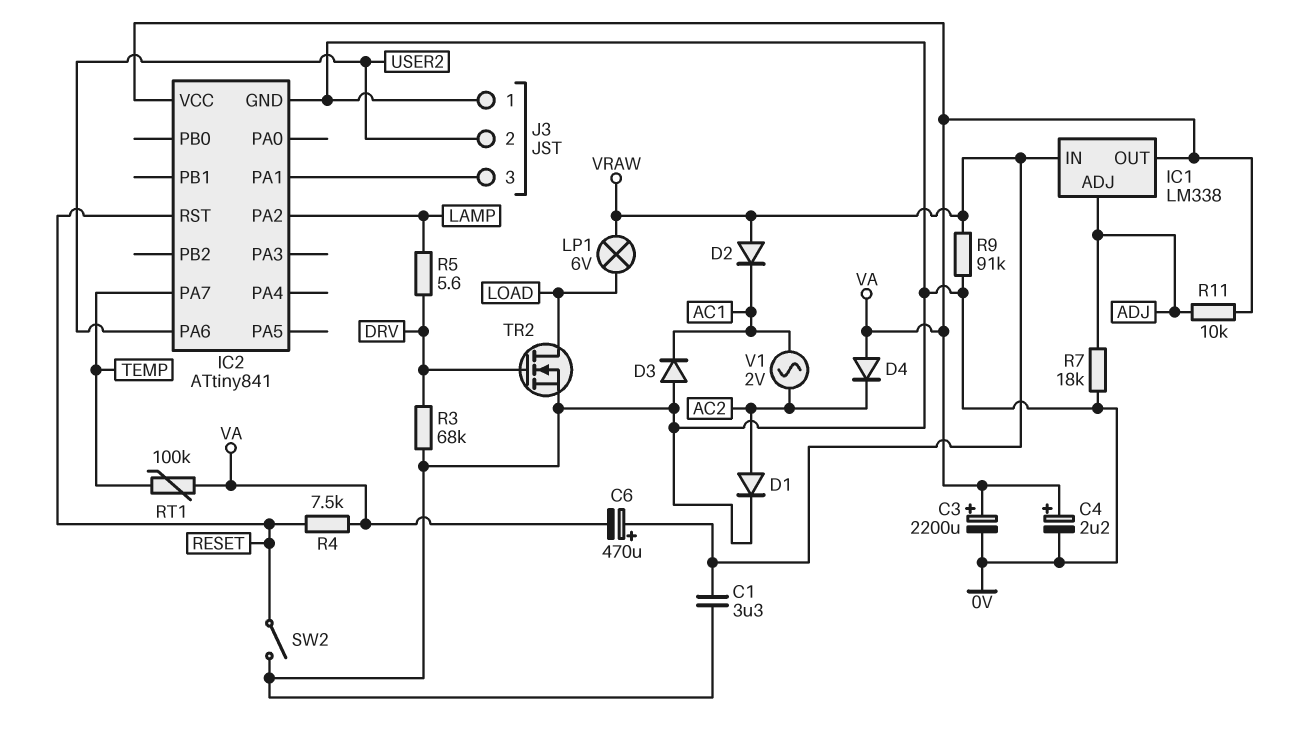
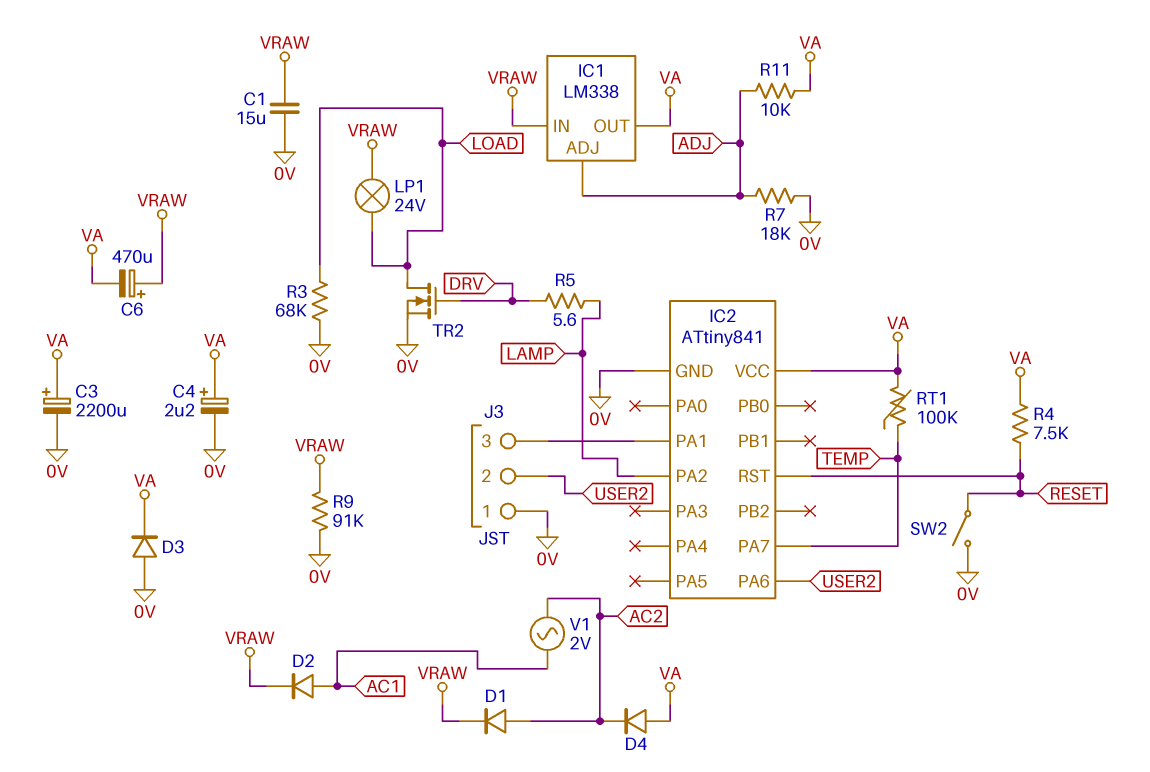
C1: 3.3uF (0V, VRAW) -> 15uF (0V, VRAW)
D1: diode (A AC2, K 0V) -> diode (A AC2, K VRAW)
D2: diode (A VRAW, K AC1) -> diode (A AC1, K VRAW)
D3: diode (A 0V, K AC1) -> diode (A 0V, K VA)
LP1: lamp 6V (LOAD, VRAW) -> lamp 24V (LOAD, VRAW)
R3: 68k (0V, DRV) -> 68k (0V, LOAD)

